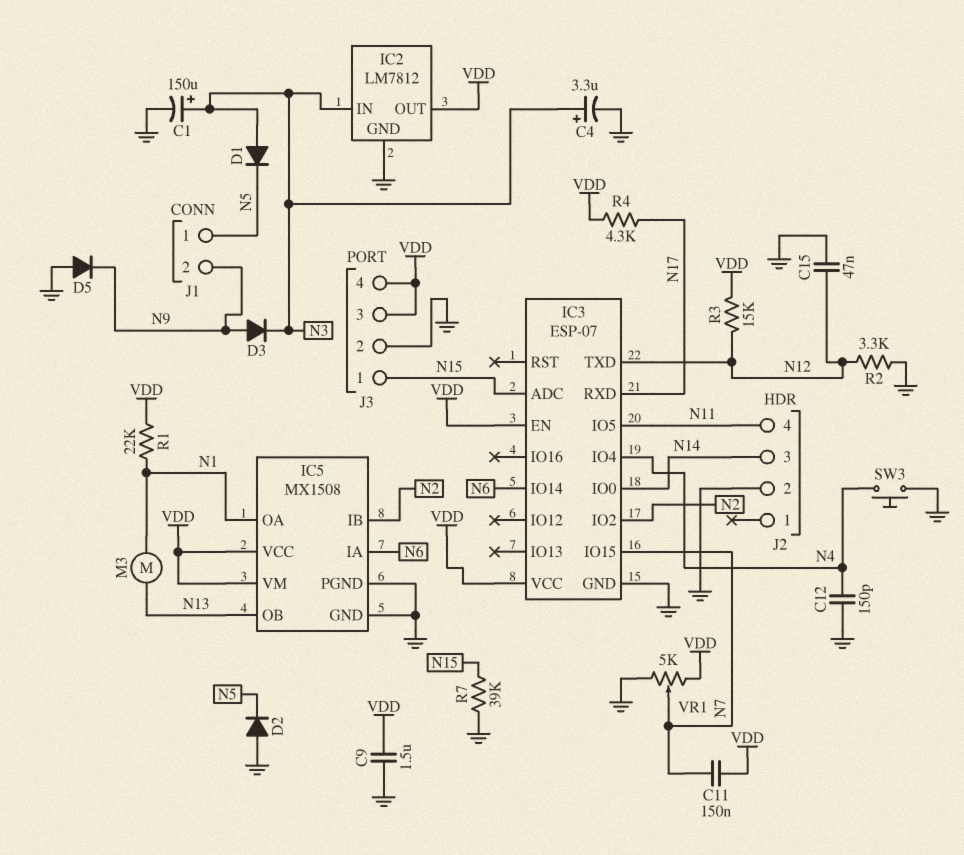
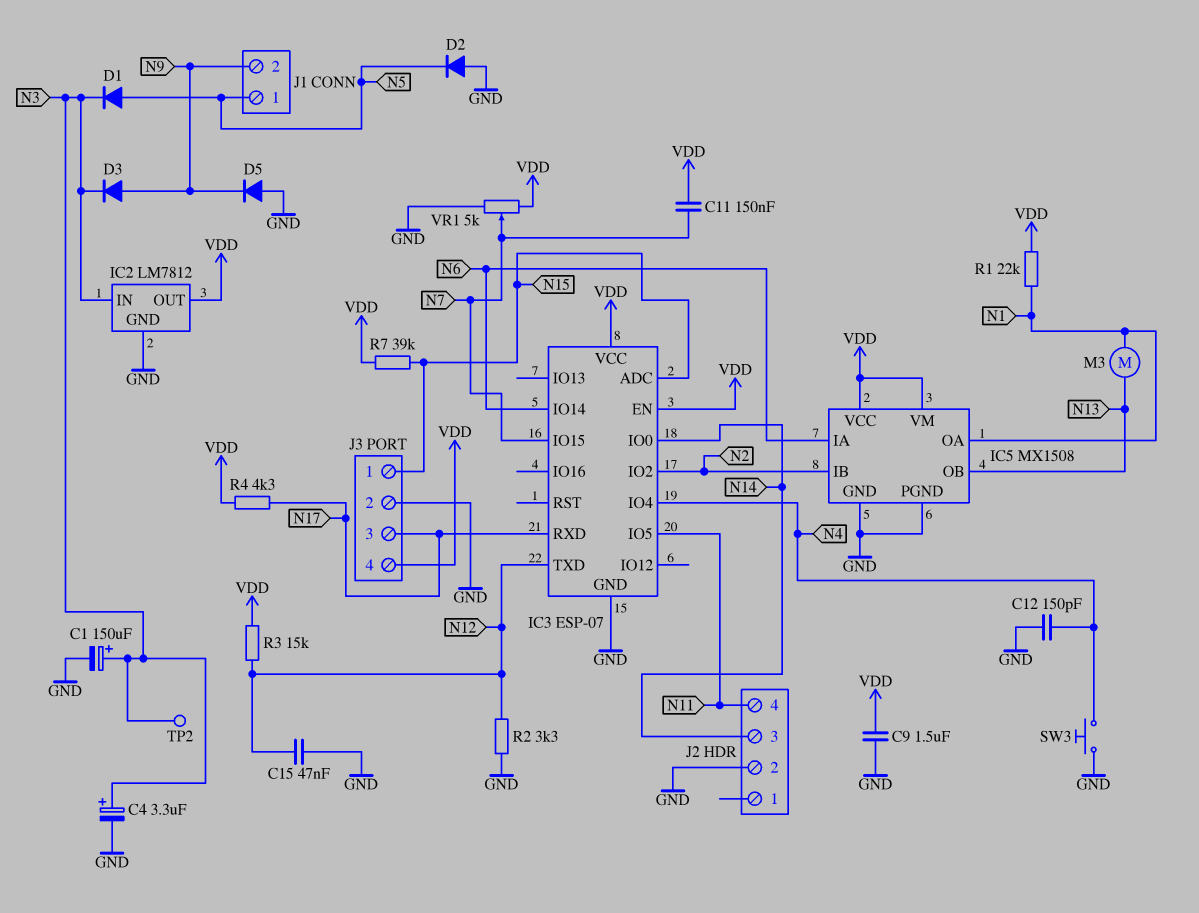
D1: diode (A N3, K N5) -> diode (A N5, K N3)
J3 pin 3: VDD -> N17
R7: 39k (GND, N15) -> 39k (N15, VDD)
TP2: none -> test point (N3)

